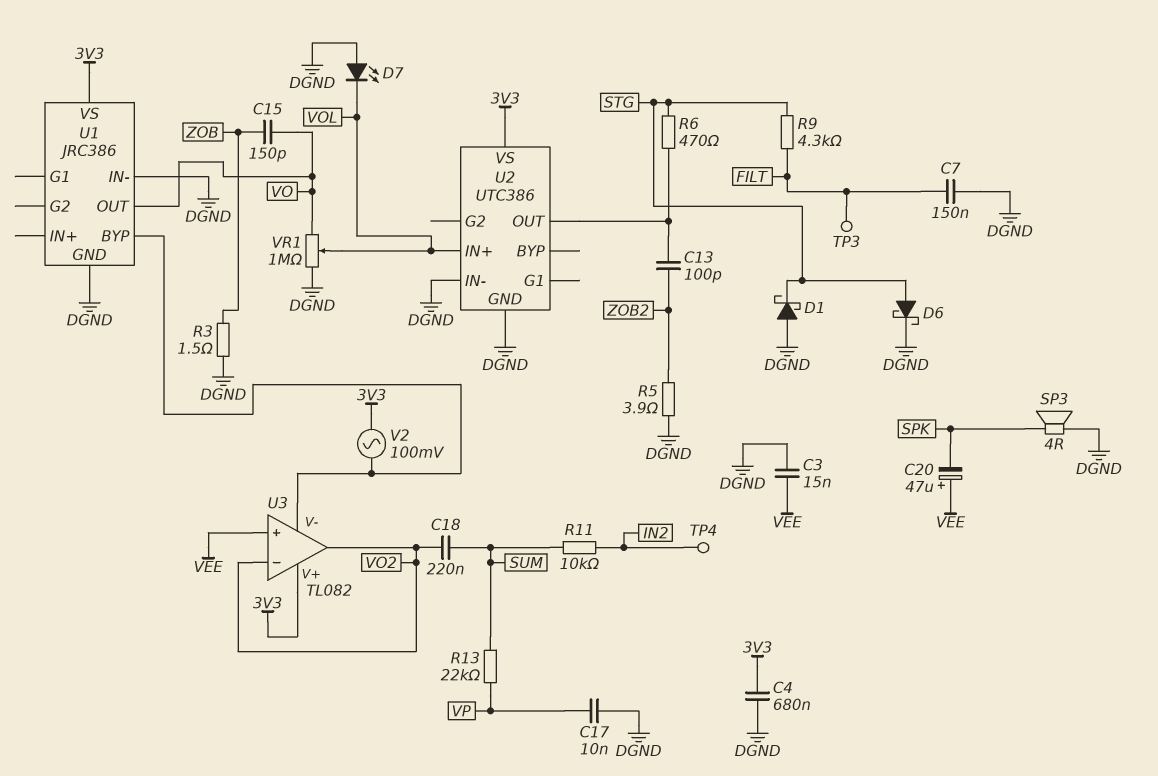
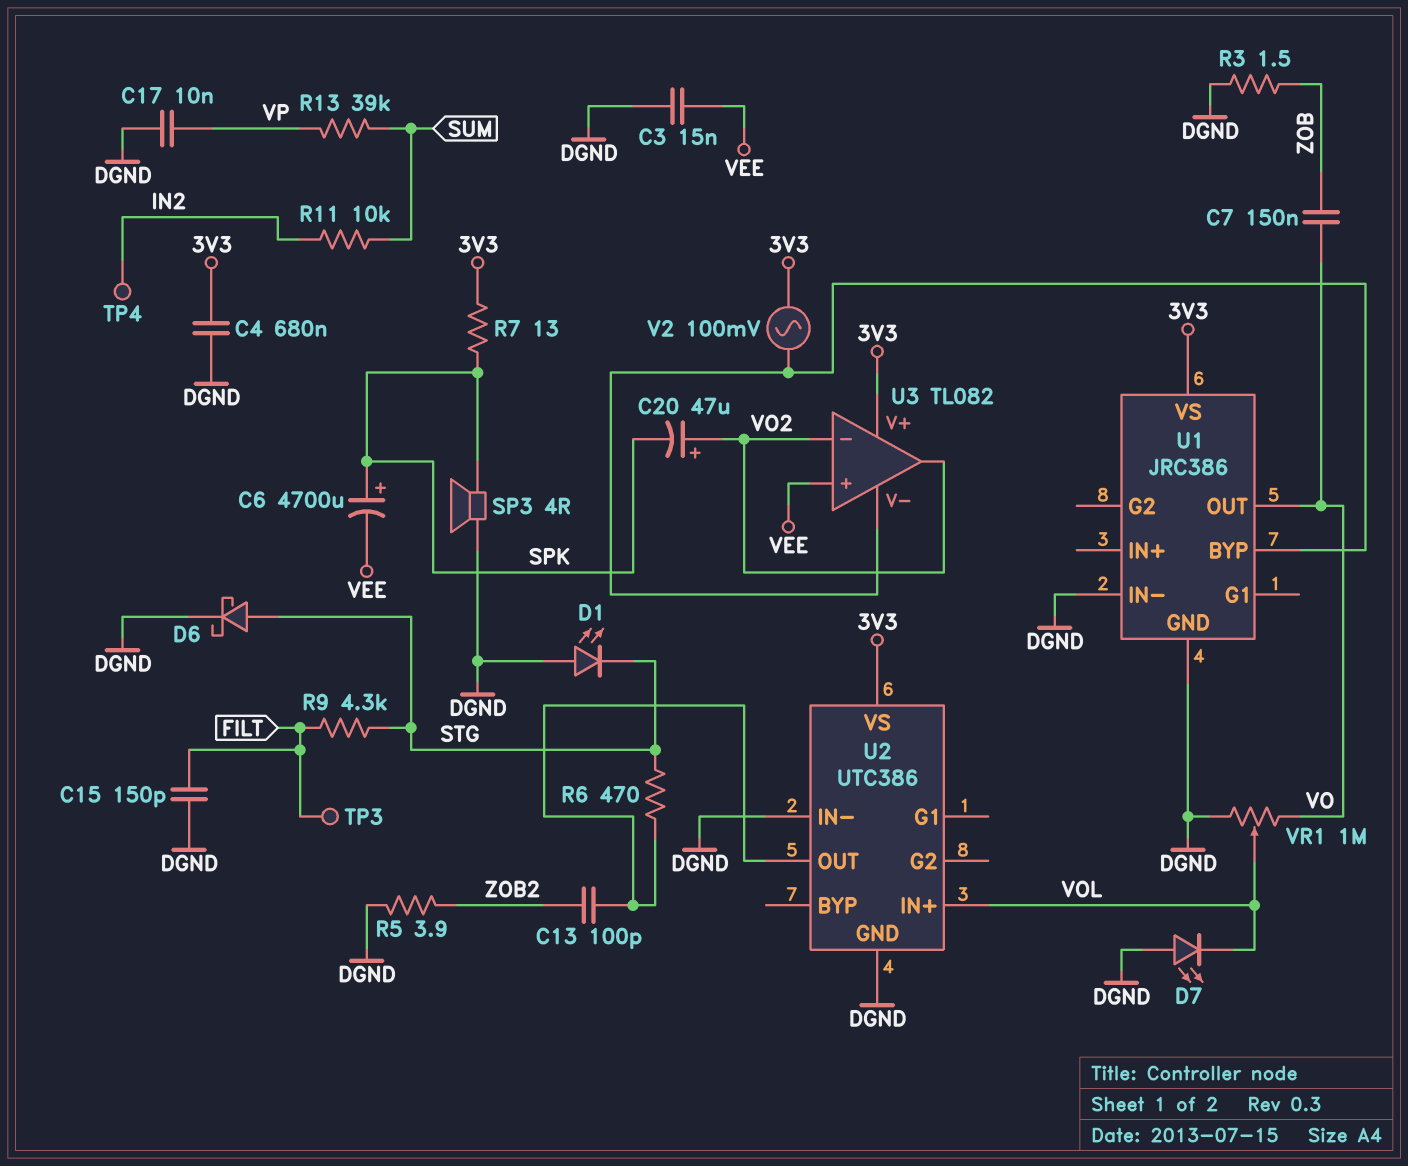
C6: none -> 4700uF (plus SPK, minus VEE)
C7: 150nF (DGND, FILT) -> 150nF (VO, ZOB)
C15: 150pF (VO, ZOB) -> 150pF (DGND, FILT)
C18: 220nF (SUM, VO2) -> none
C20: 47uF (plus VEE, minus SPK) -> 47uF (plus VO2, minus SPK)
D1: schottky (A DGND, K STG) -> LED (A DGND, K STG)
R7: none -> 13 (3V3, SPK)
R13: 22k (SUM, VP) -> 39k (SUM, VP)

